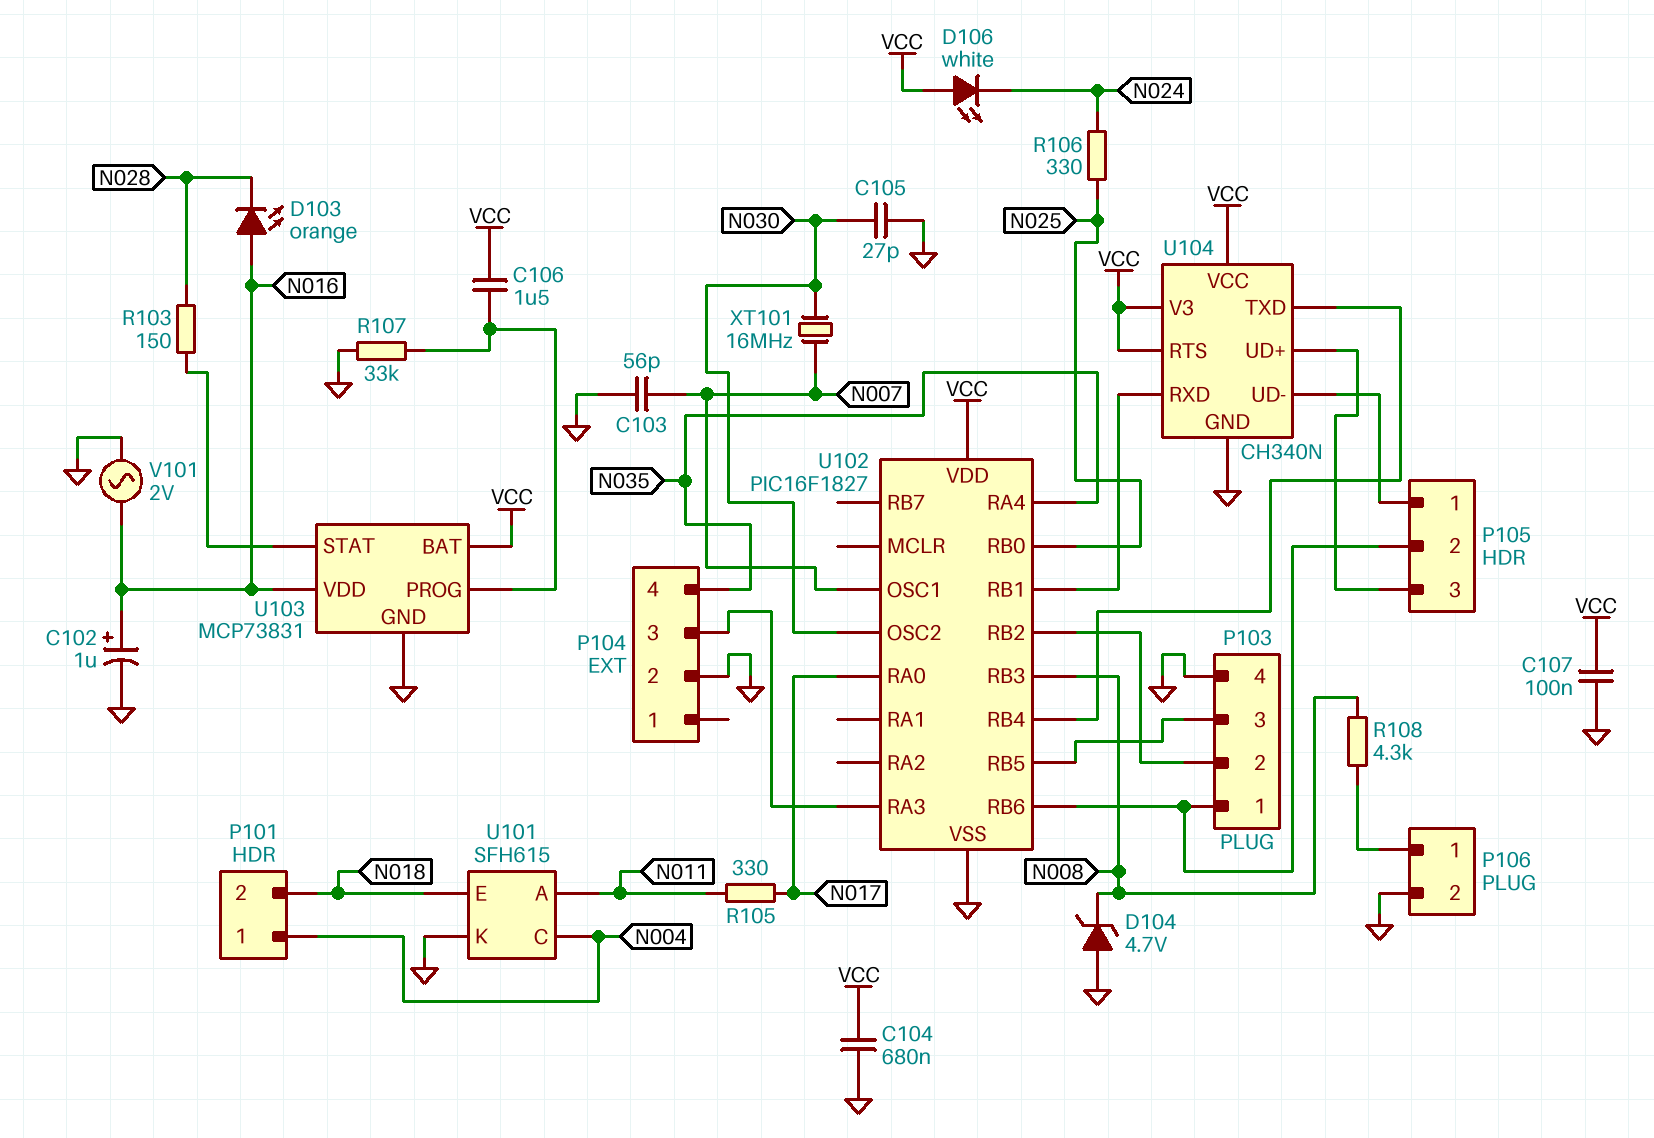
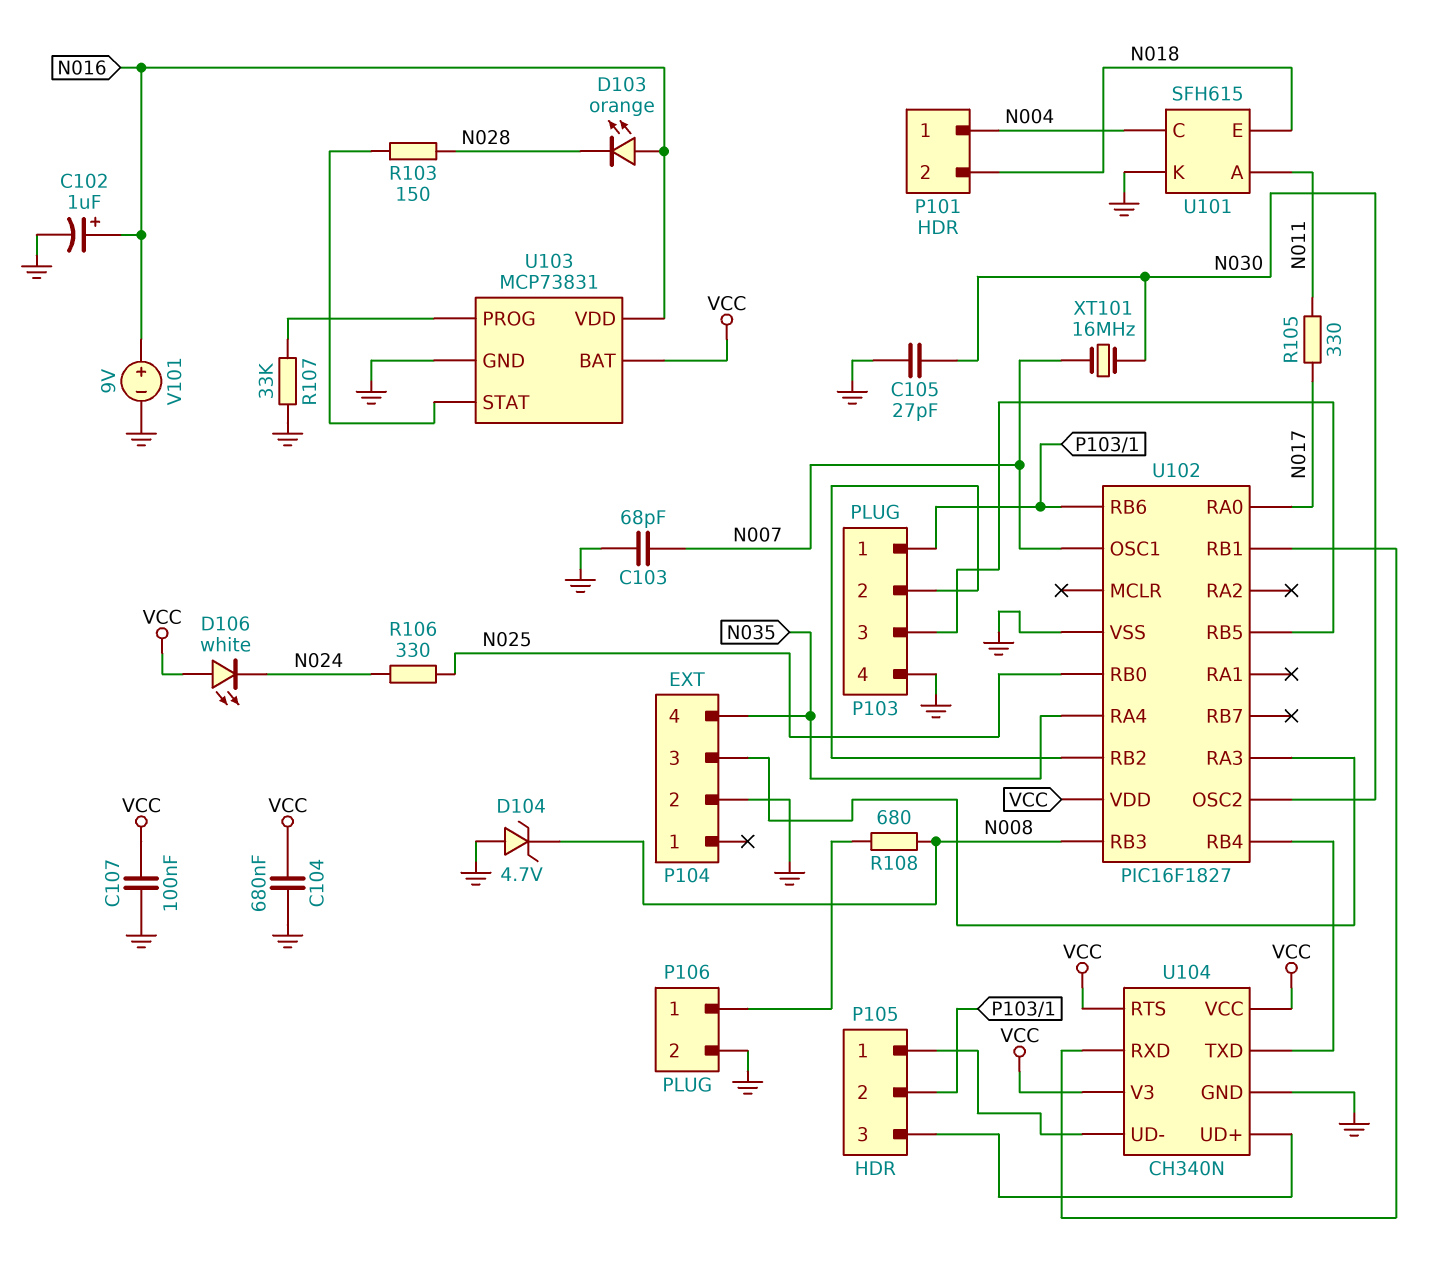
C103: 56pF (GND, N007) -> 68pF (GND, N007)
C106: 1.5uF (U103/PROG, VCC) -> none
R108: 4.3k (N008, P106/1) -> 680 (N008, P106/1)
V101: AC 2V (GND, N016) -> 9V (plus N016, minus GND)

